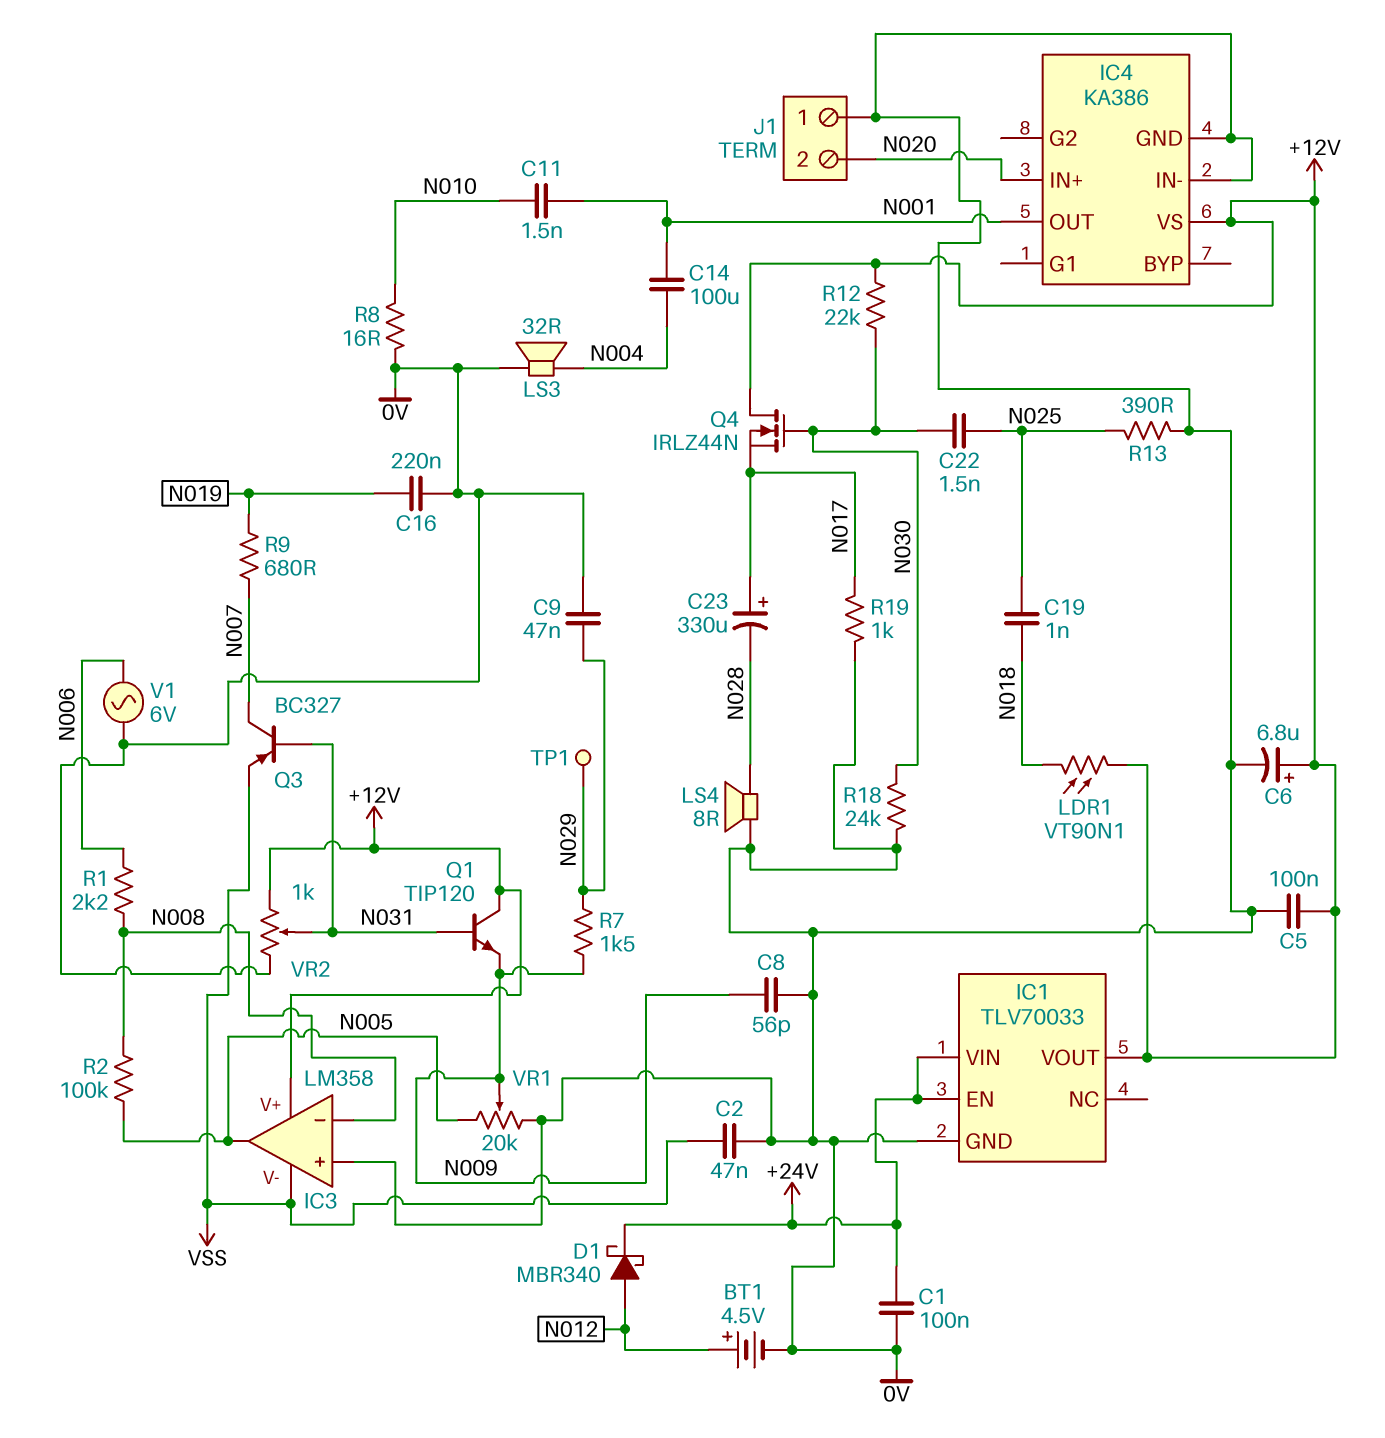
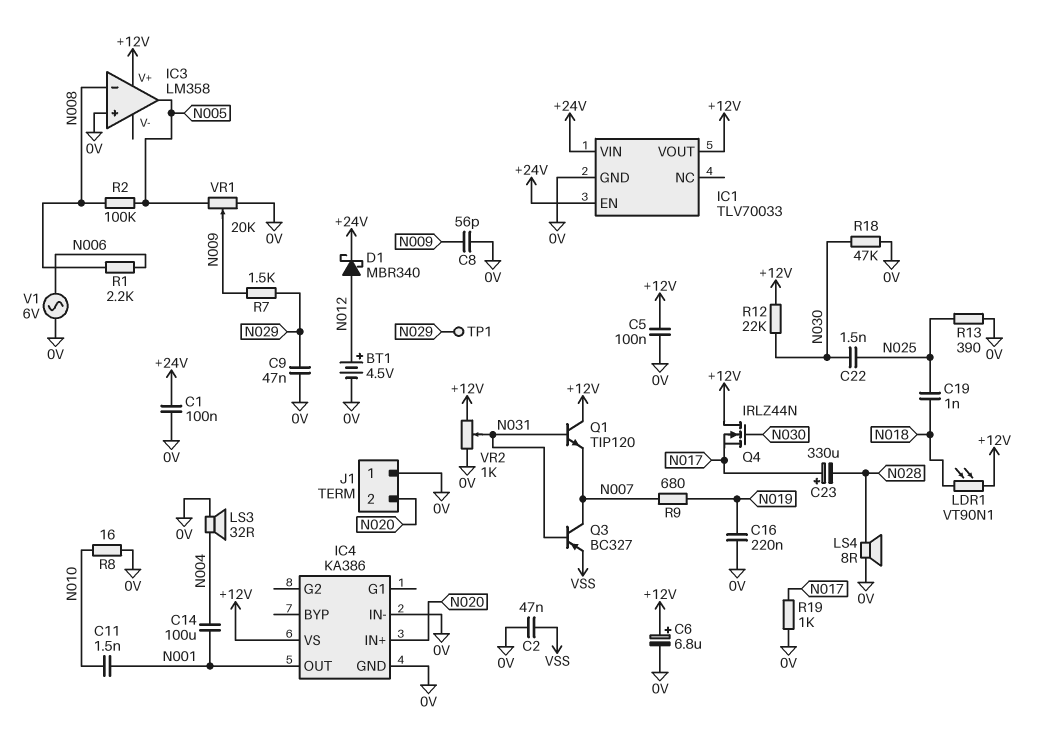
IC3 pin V-: VSS -> none
Q1: NPN TIP120 (B N031, C +12V, E N009) -> NPN TIP120 (B N031, C +12V, E N007)
R18: 24k (0V, N030) -> 47k (0V, N030)

